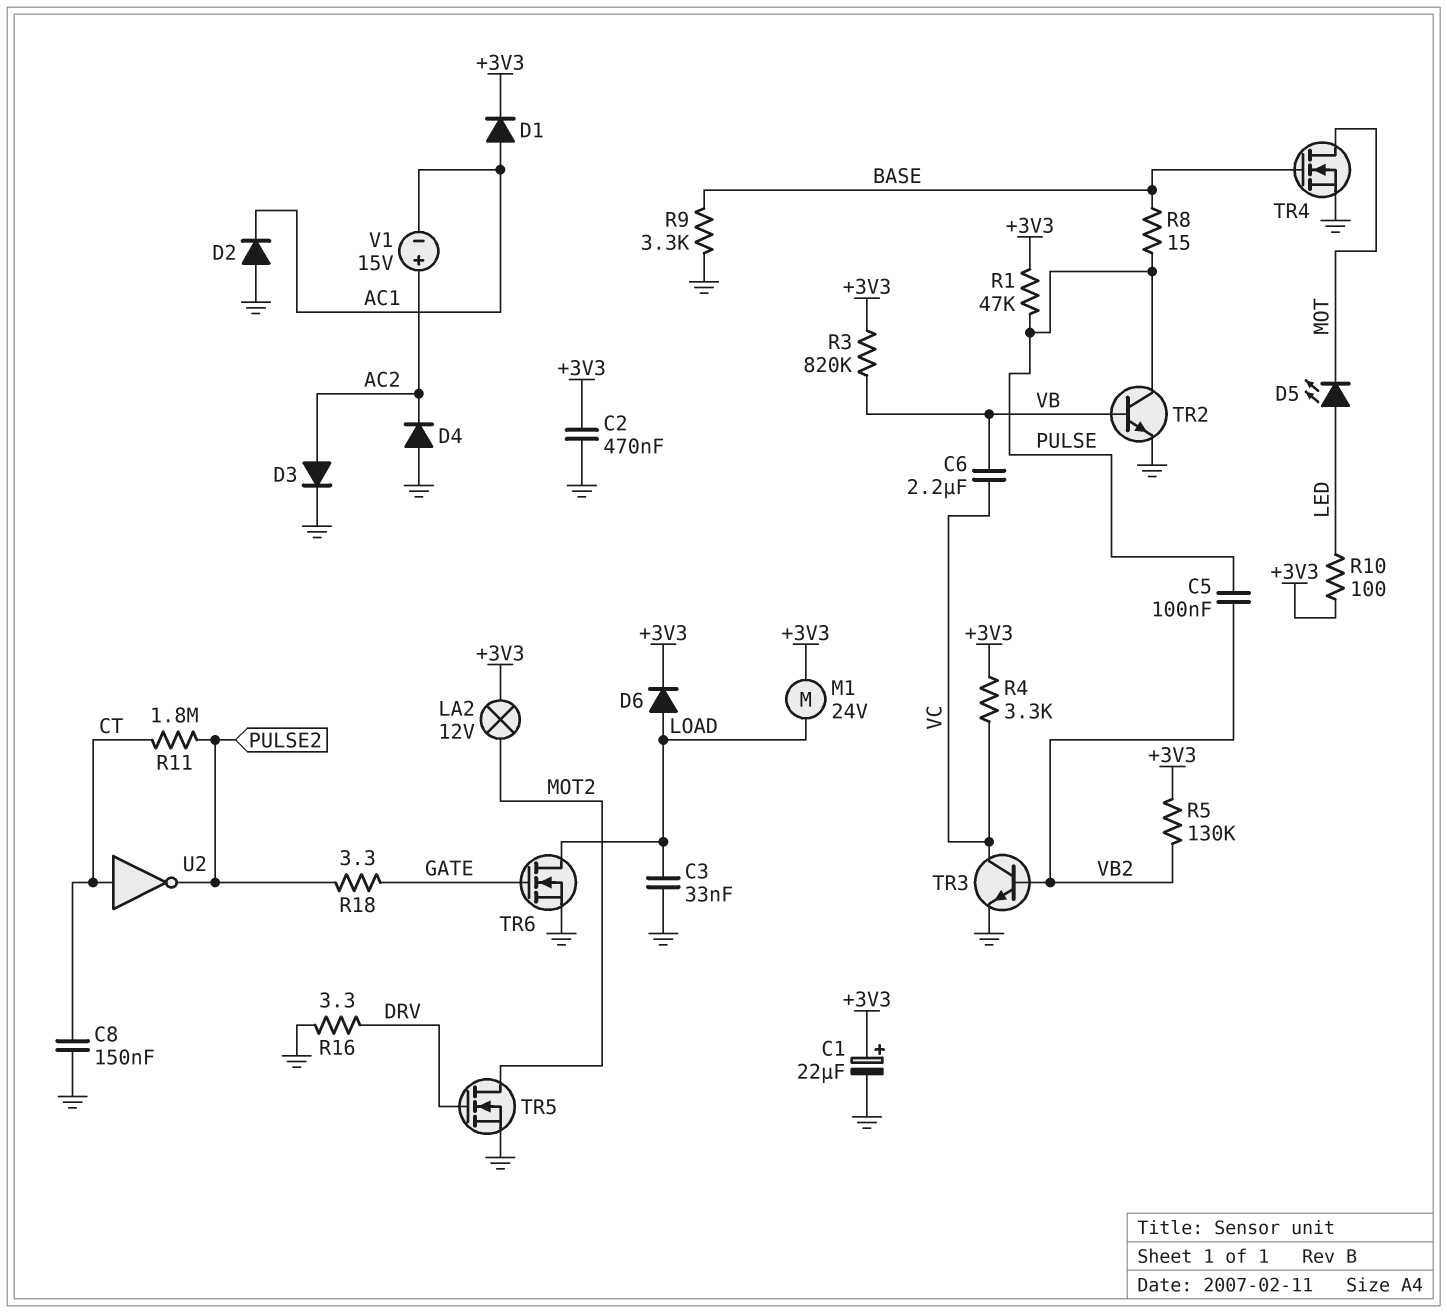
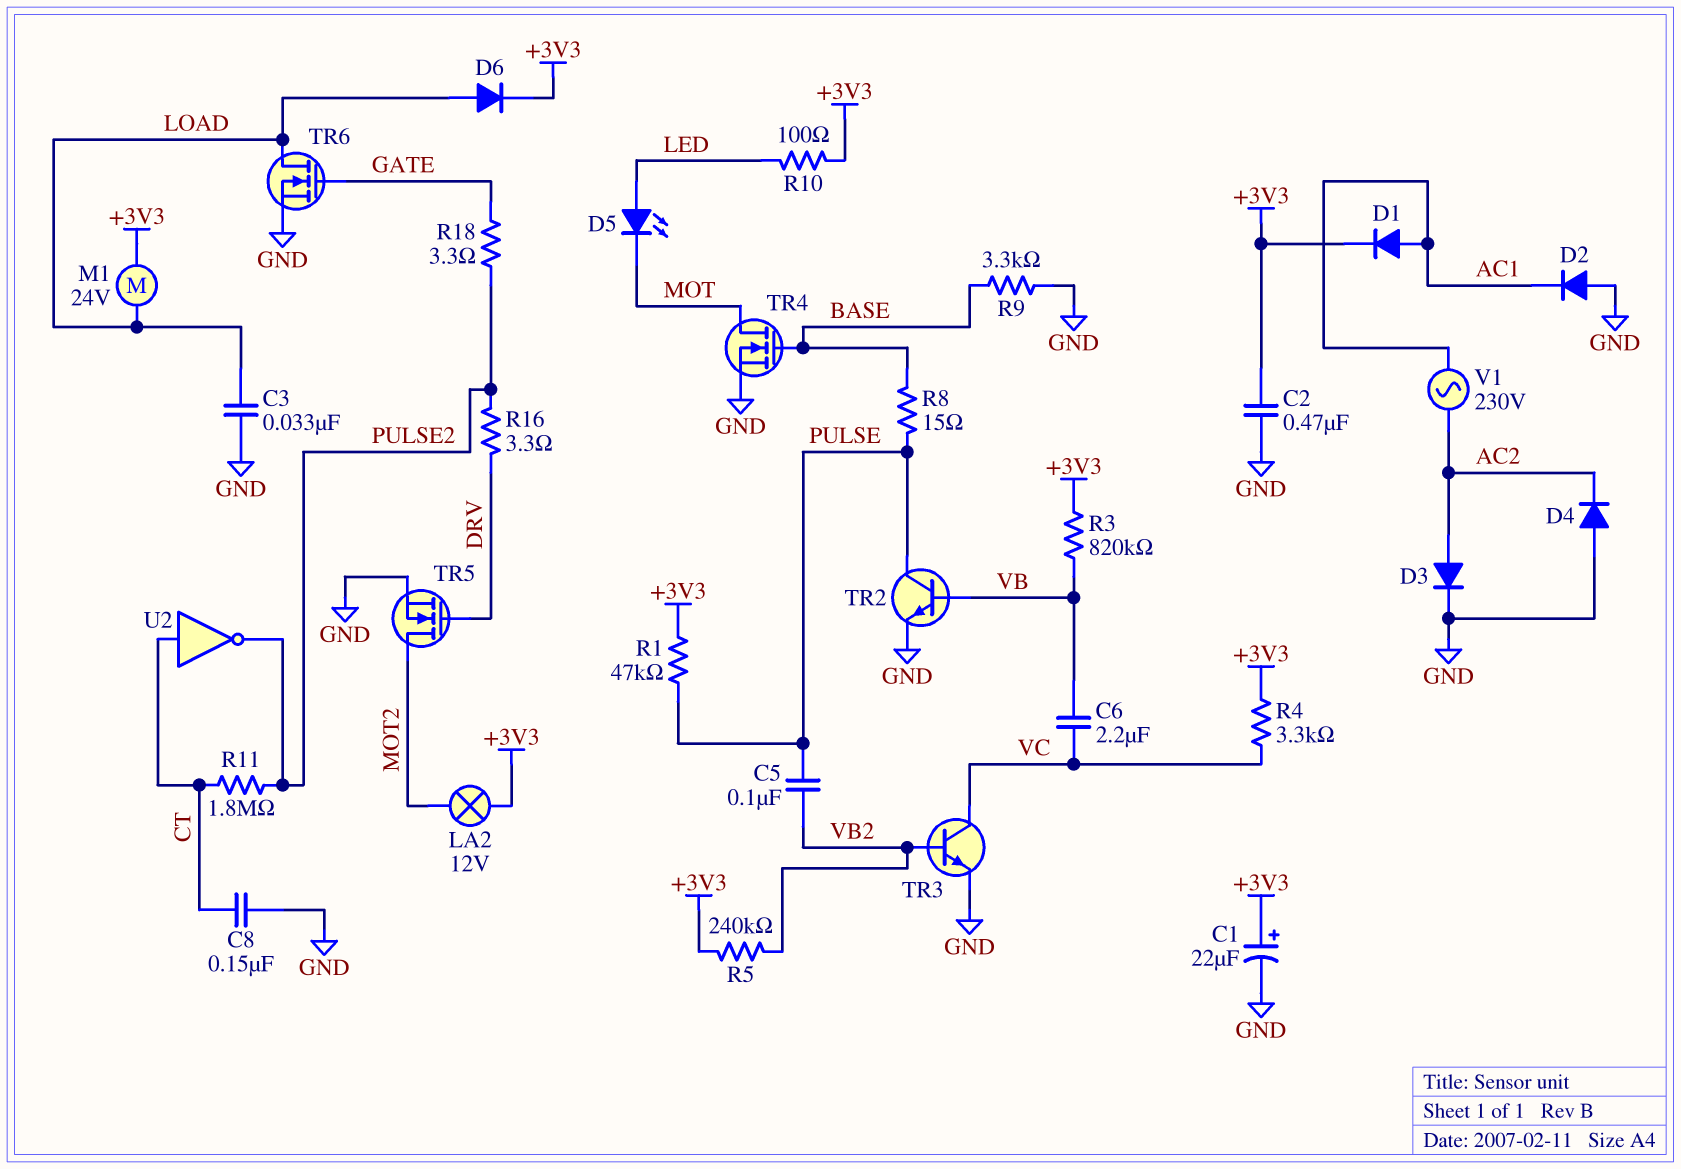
R5: 130k (+3V3, VB2) -> 240k (+3V3, VB2)
R16: 3.3 (DRV, GND) -> 3.3 (DRV, PULSE2)
V1: 15V (plus AC2, minus AC1) -> AC 230V (AC1, AC2)

